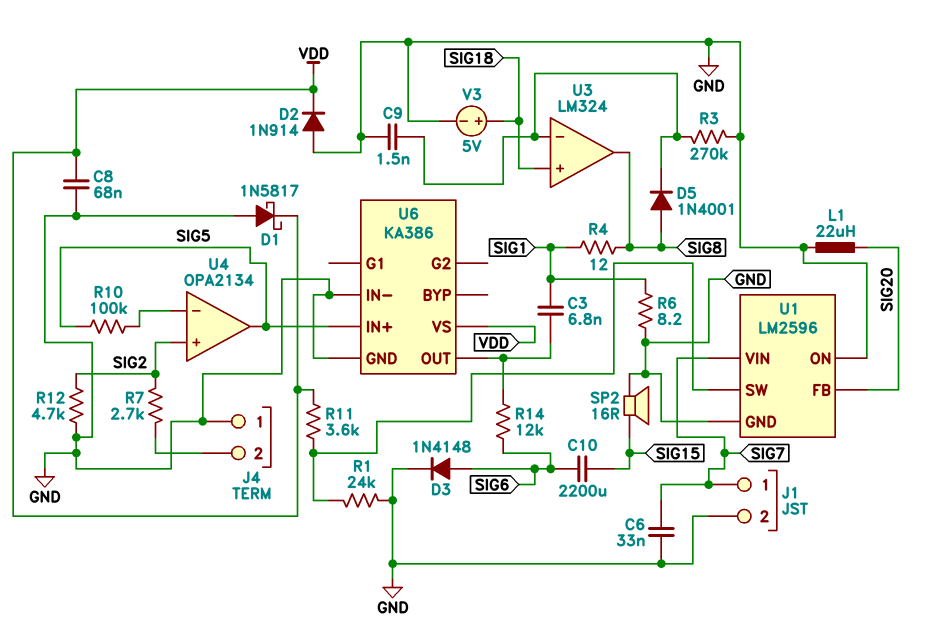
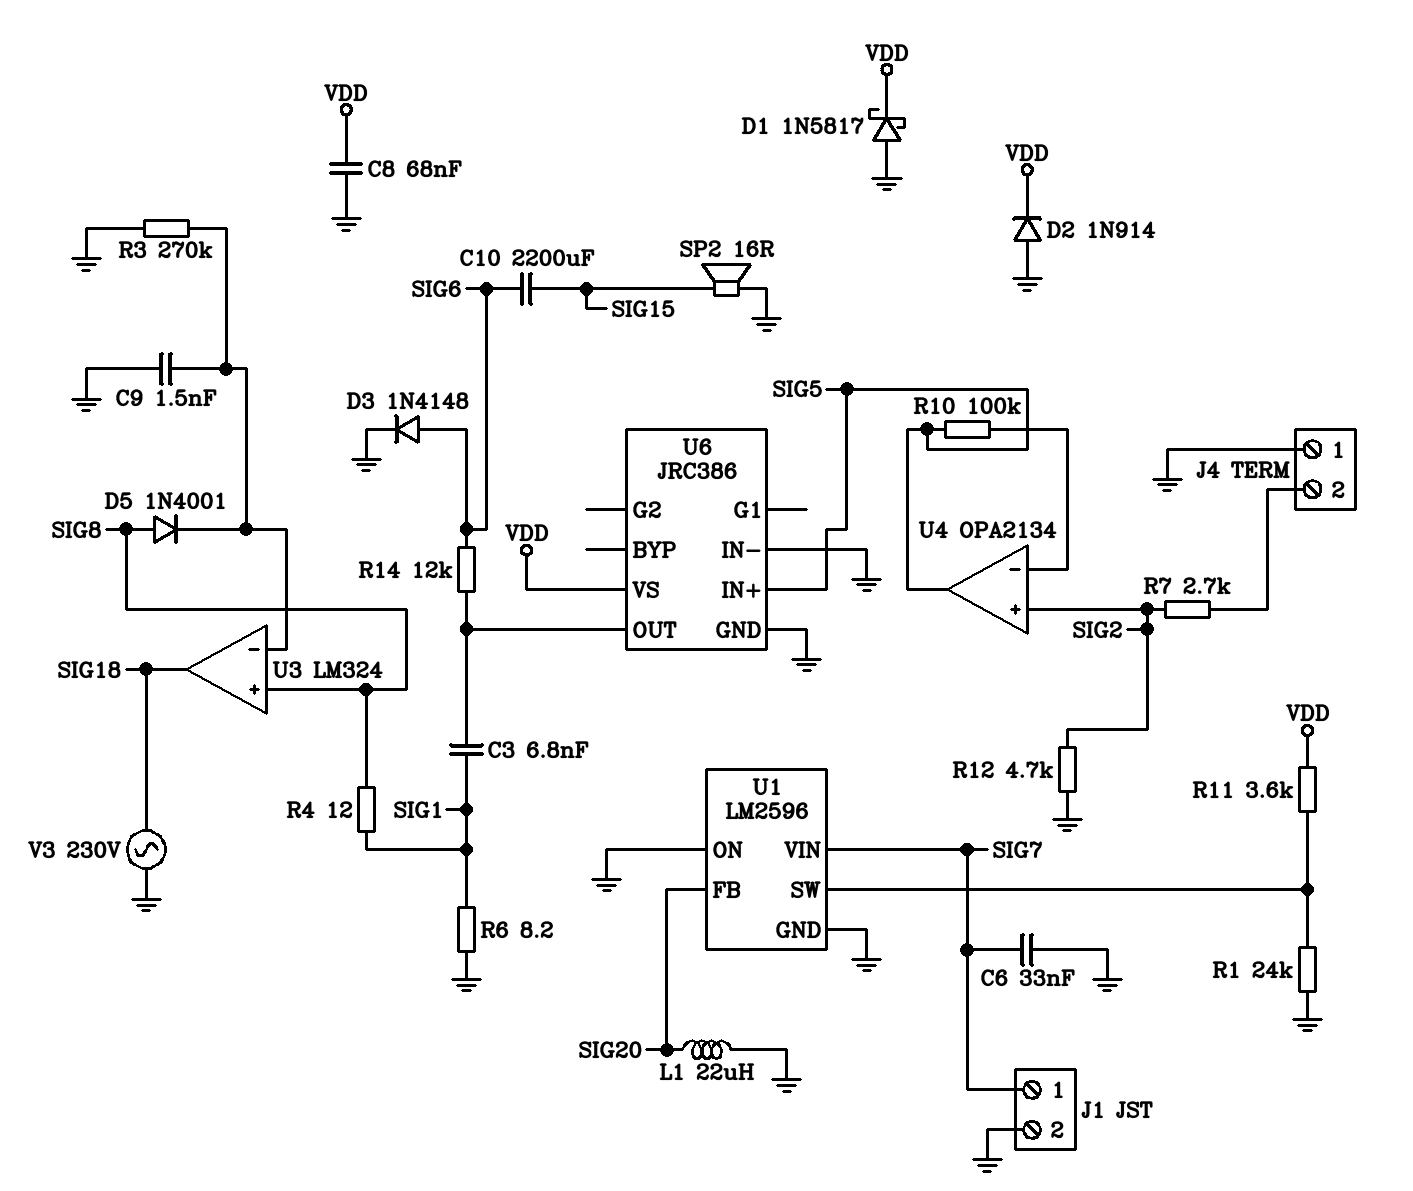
U3 pin in+: SIG18 -> SIG8
U3 pin out: SIG8 -> SIG18
U6: KA386 -> JRC386
V3: 5V (plus SIG18, minus GND) -> AC 230V (GND, SIG18)

